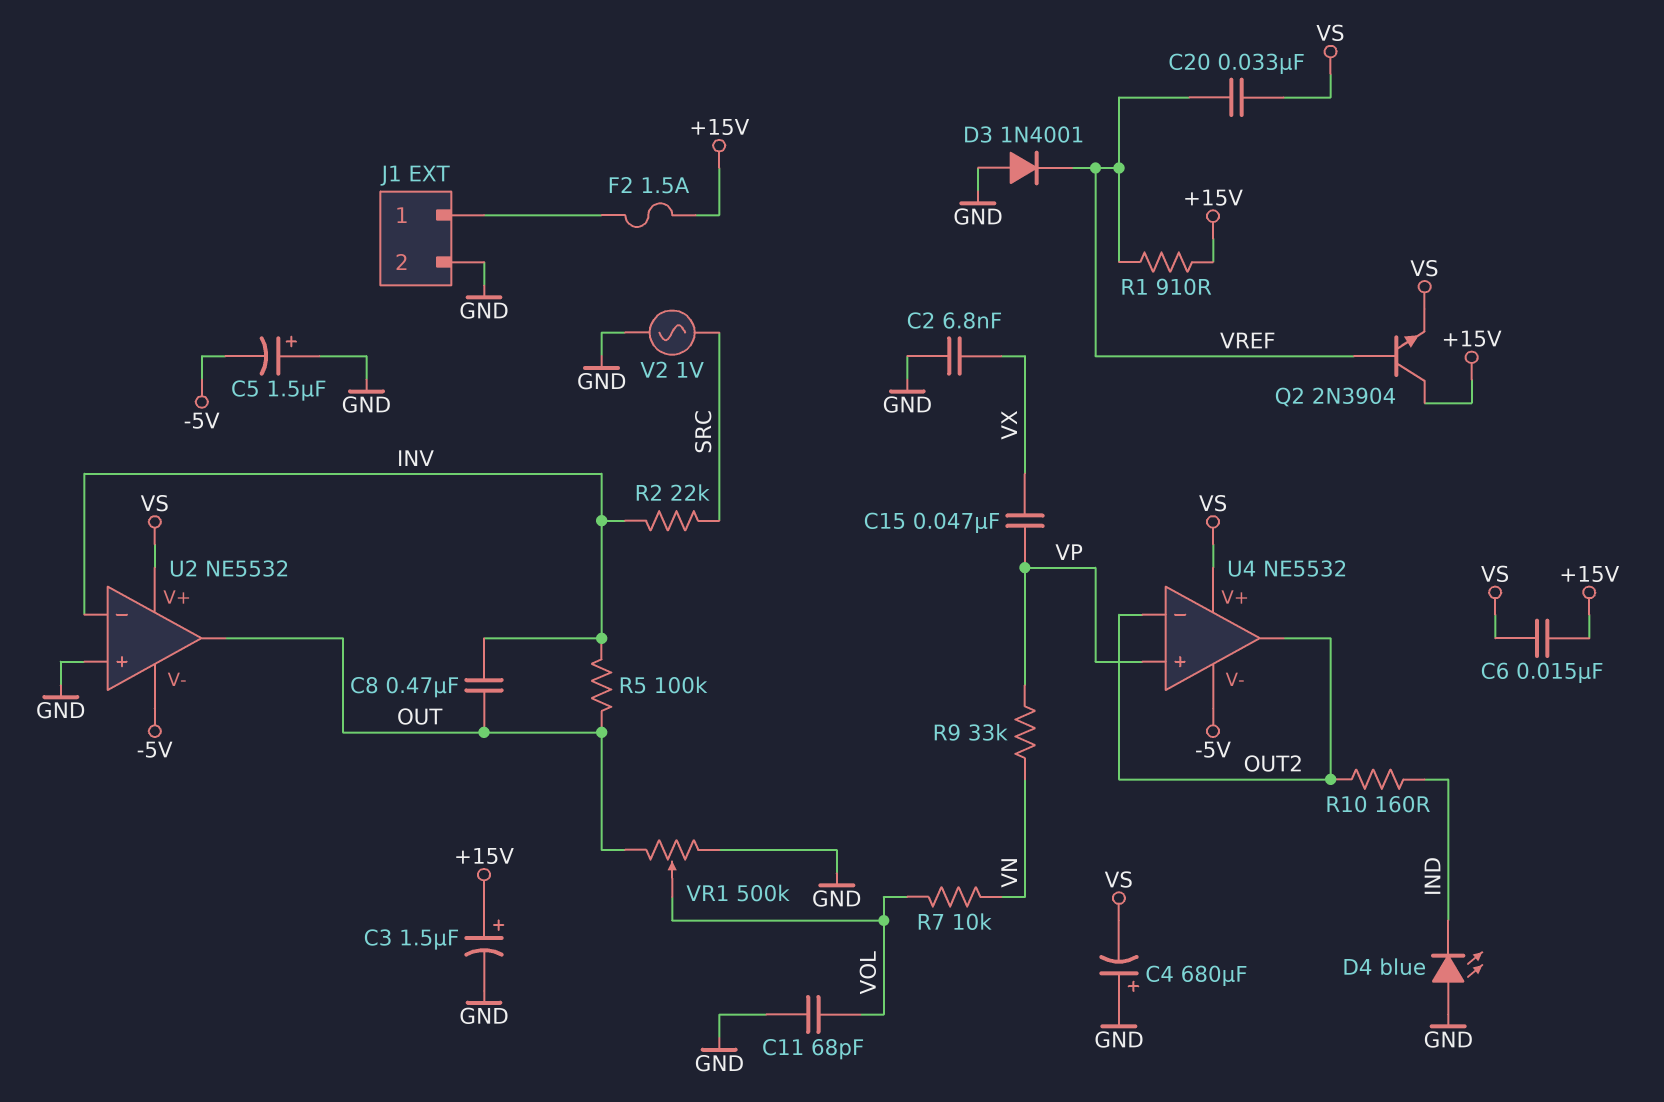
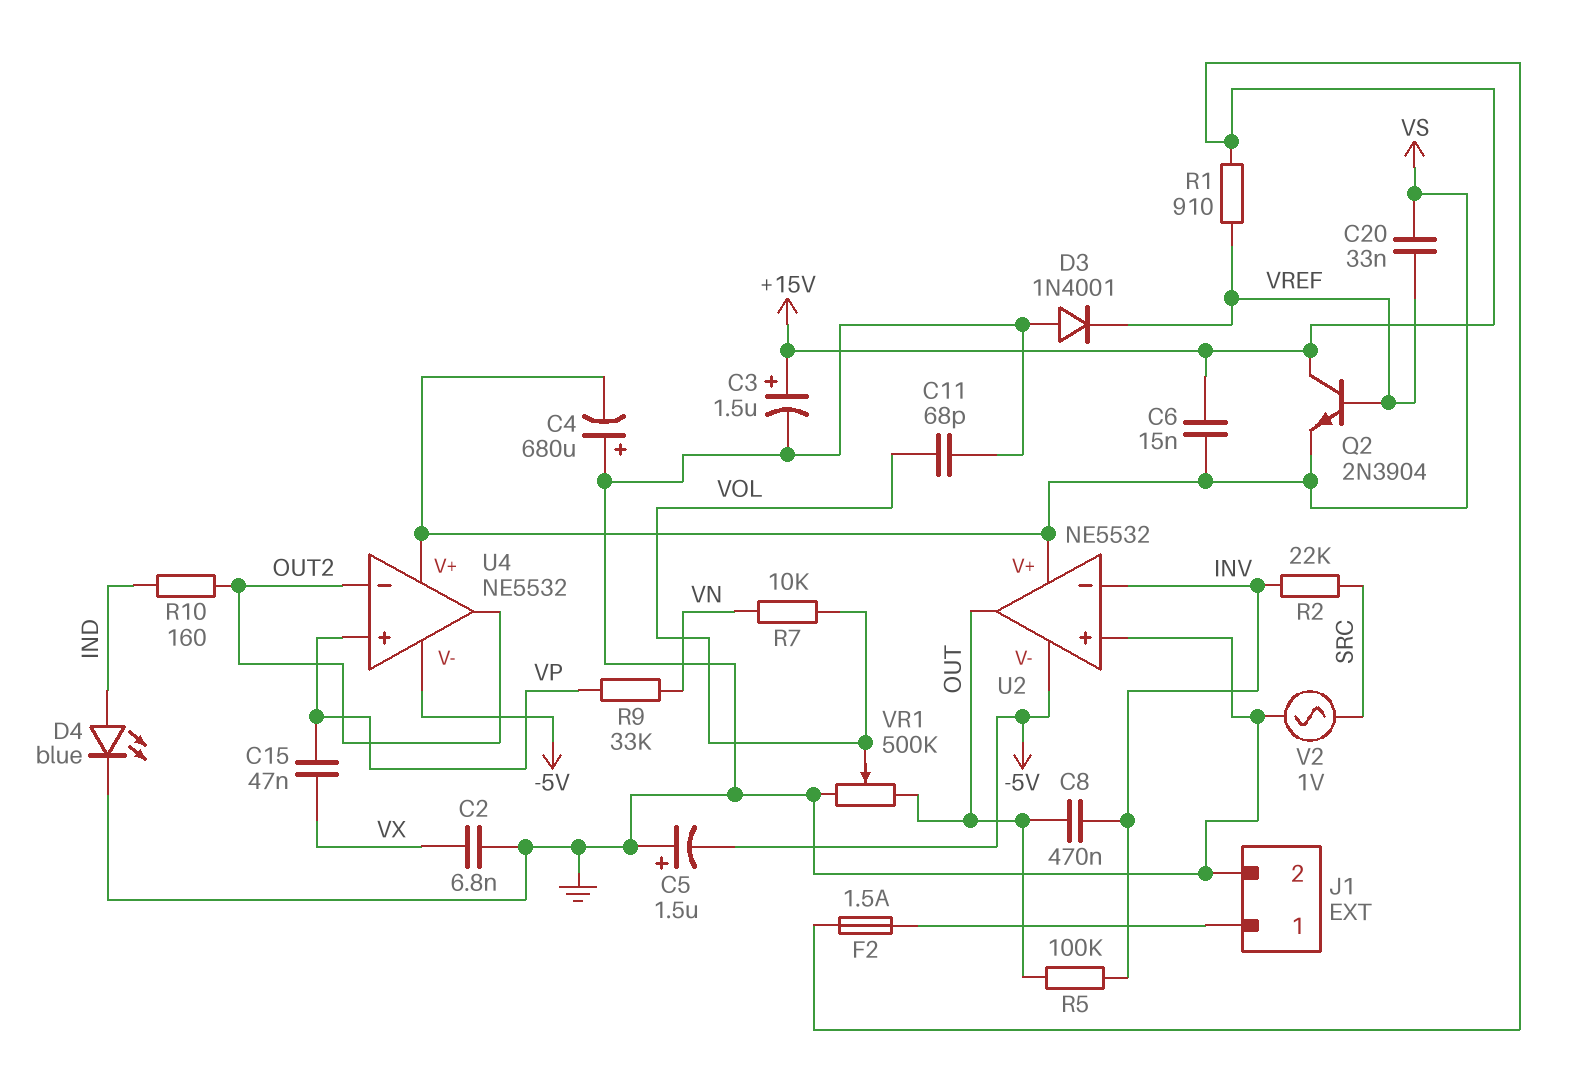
D4: LED blue (A GND, K IND) -> LED blue (A IND, K GND)

